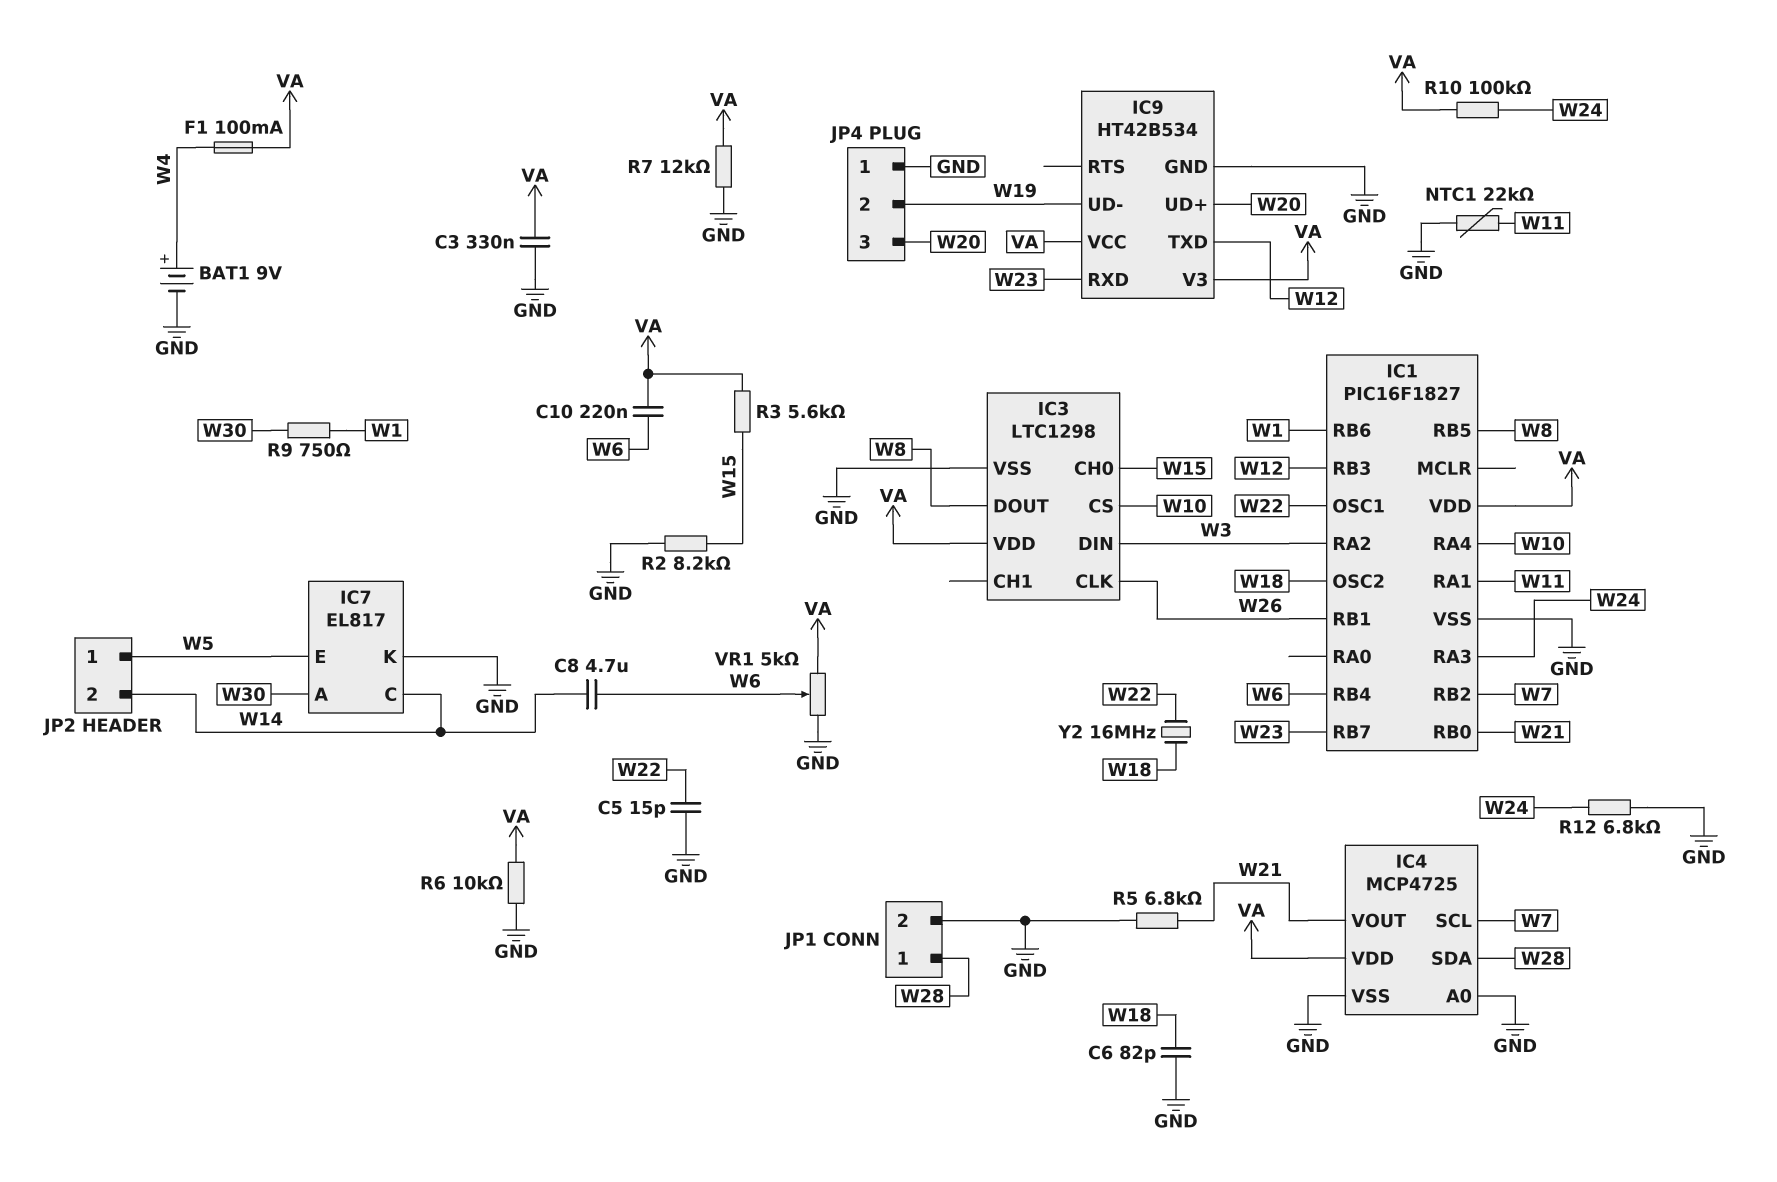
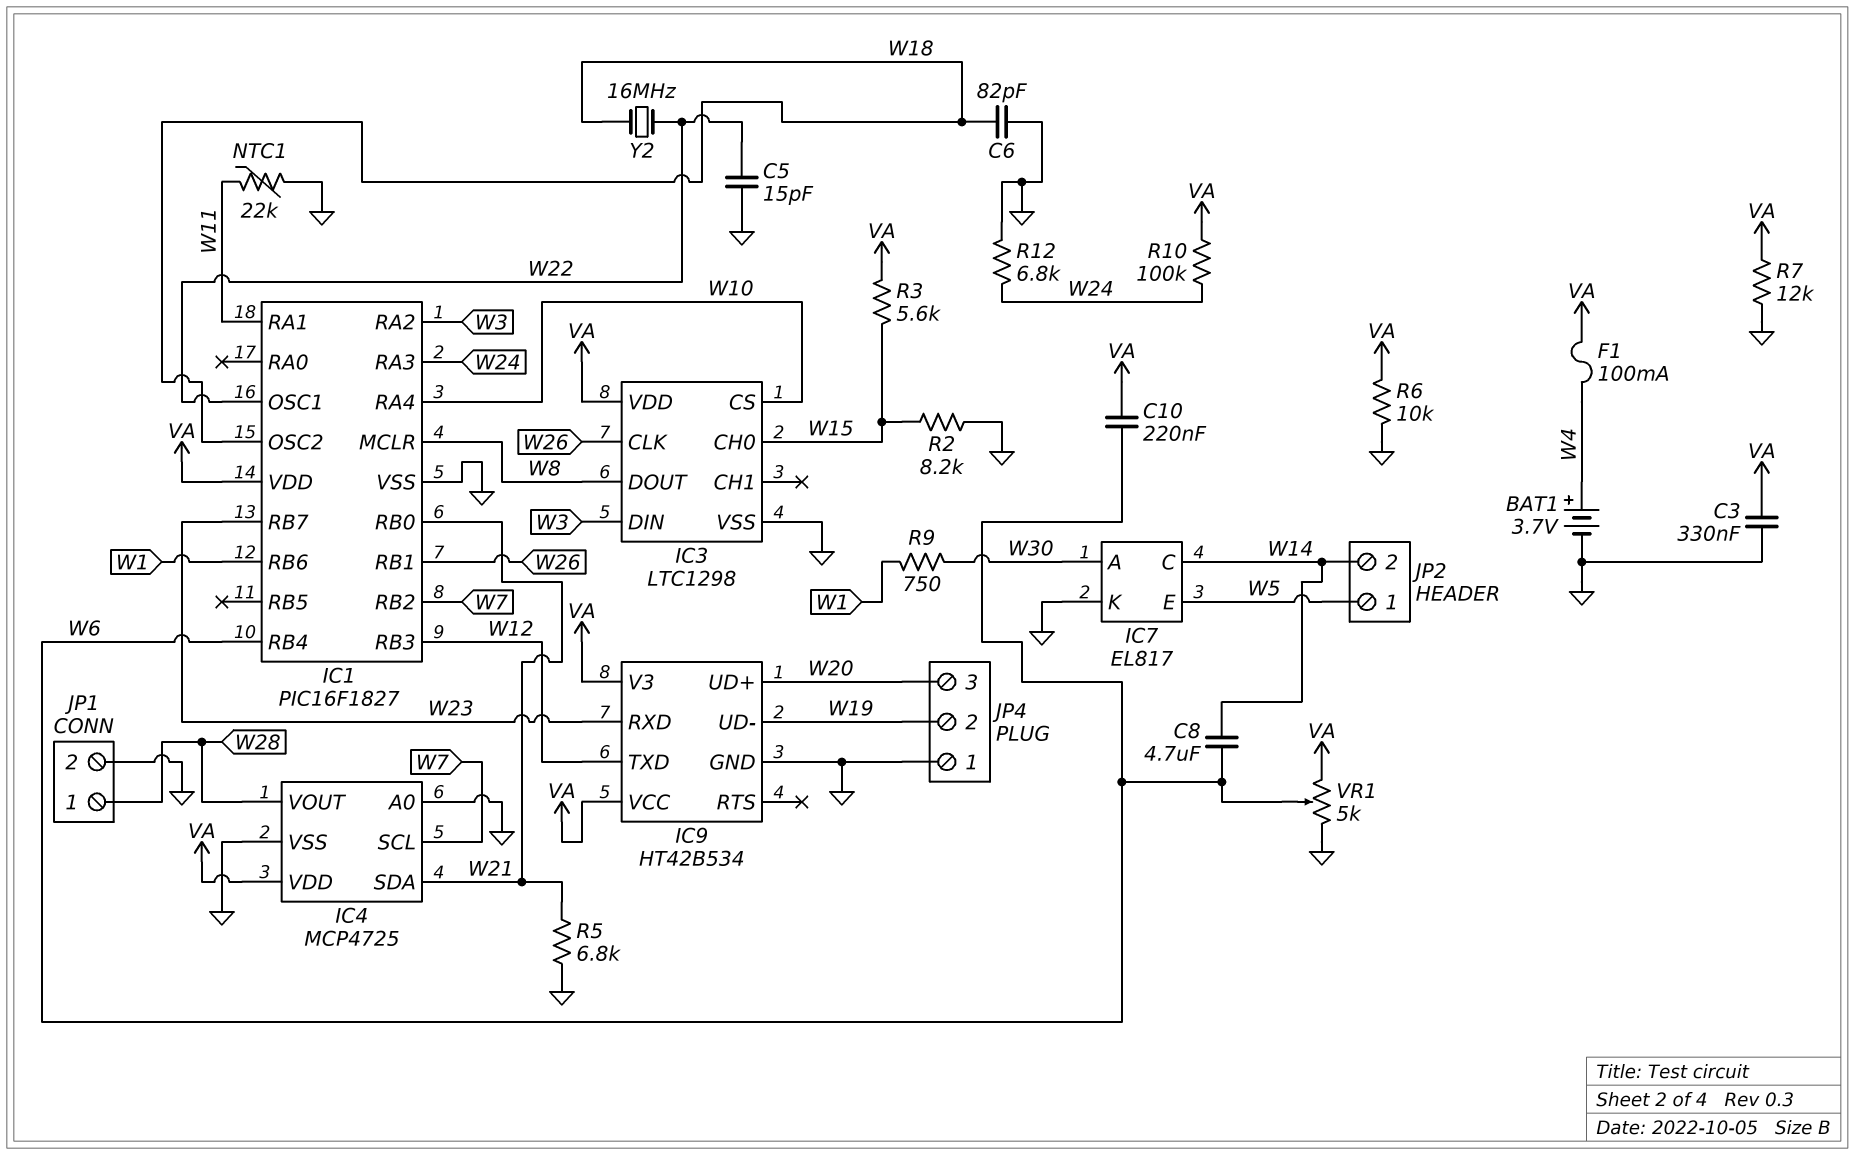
BAT1: 9V (plus W4, minus GND) -> 3.7V (plus W4, minus GND)
IC1 pin MCLR: none -> W8
IC1 pin RB5: W8 -> none
IC4 pin SDA: W28 -> W21
IC4 pin VOUT: W21 -> W28

